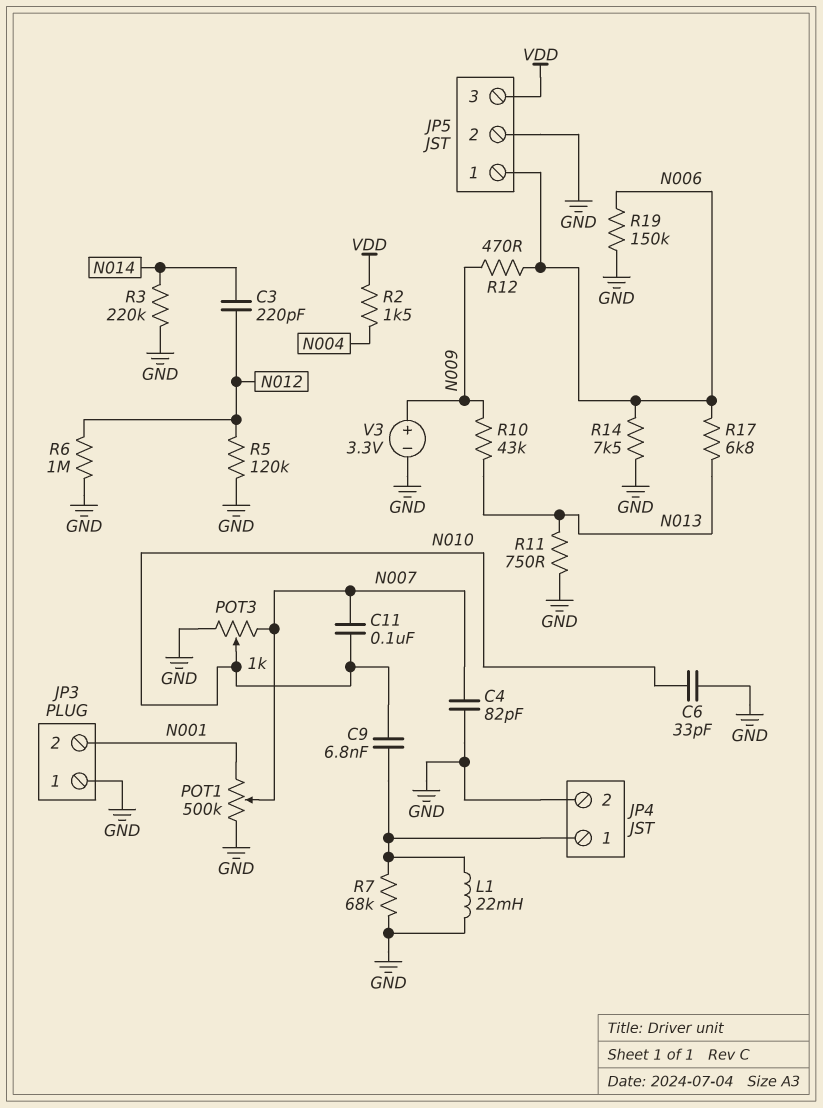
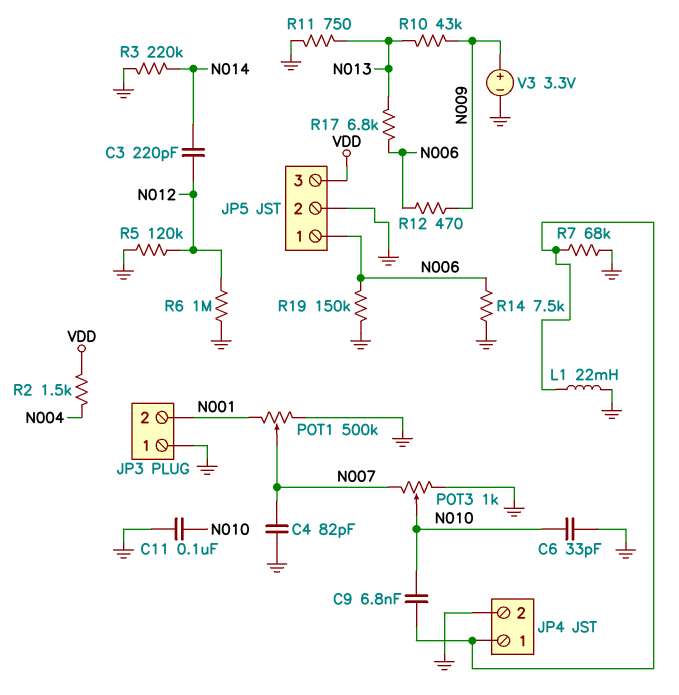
C11: 100nF (N007, N010) -> 100nF (GND, N010)

